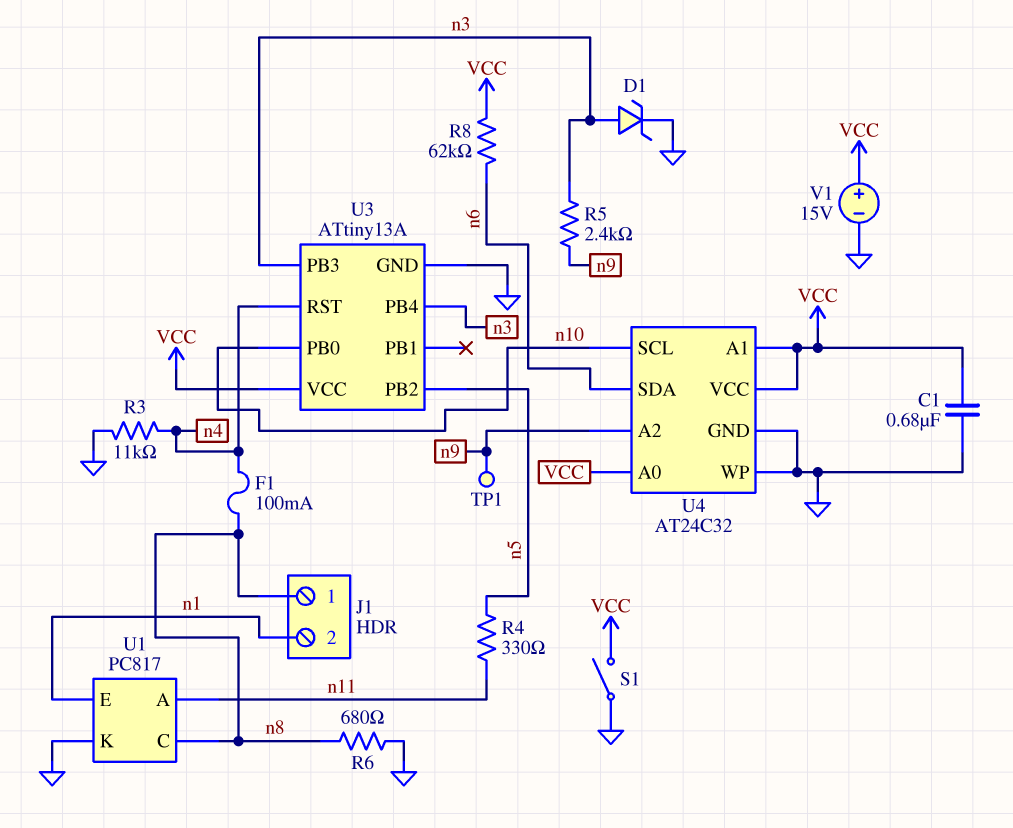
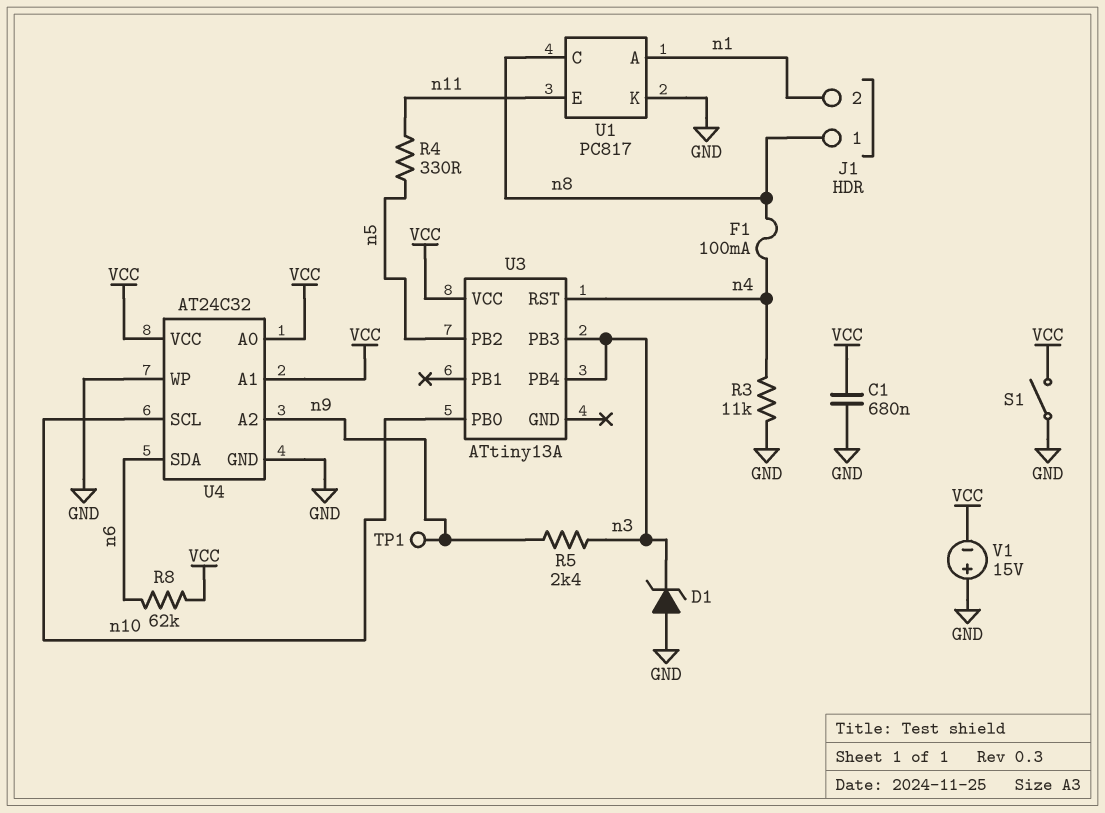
D1: zener (A n3, K GND) -> zener (A GND, K n3)
R6: 680 (GND, n8) -> none
U1 pin A: n11 -> n1
U1 pin E: n1 -> n11
U3 pin GND: GND -> none
V1: 15V (plus VCC, minus GND) -> 15V (plus GND, minus VCC)

